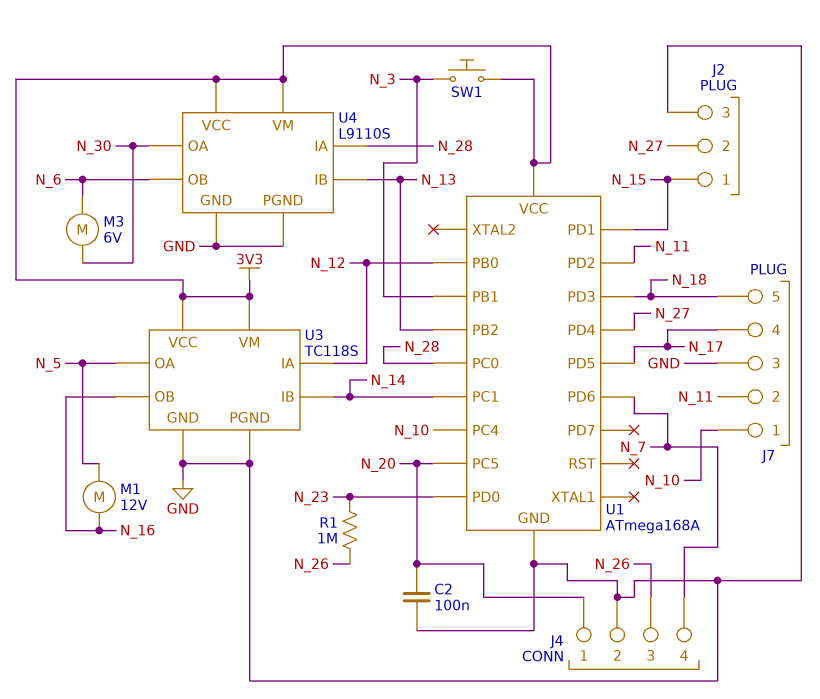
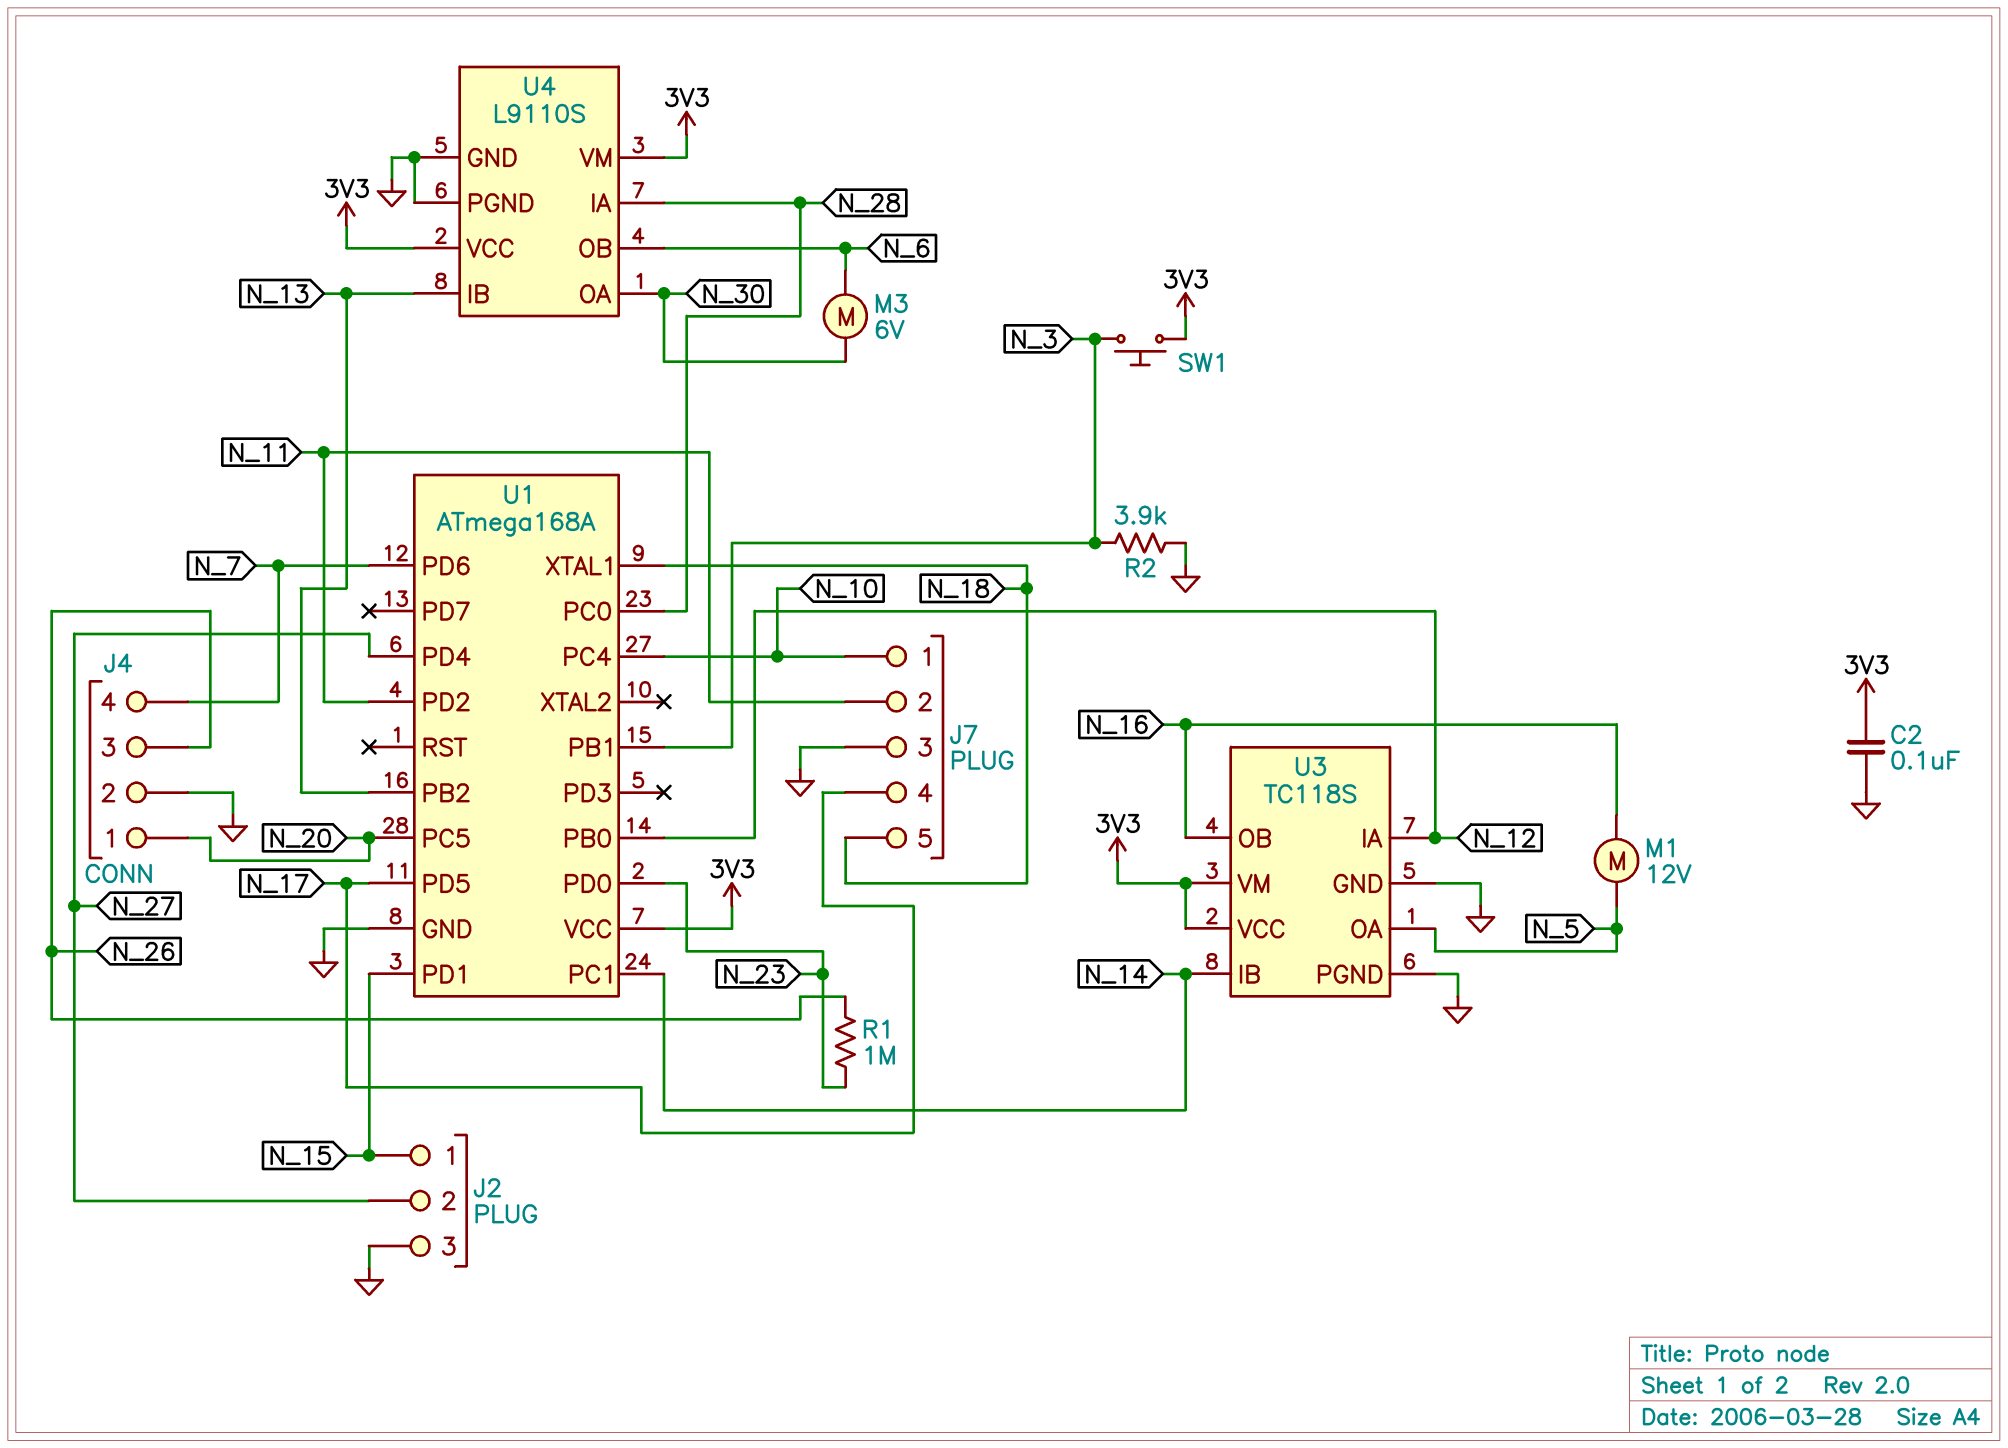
C2: 100nF (GND, N_20) -> 100nF (3V3, GND)
R2: none -> 3.9k (GND, N_3)
U1 pin PD3: N_18 -> none
U1 pin XTAL1: none -> N_18

